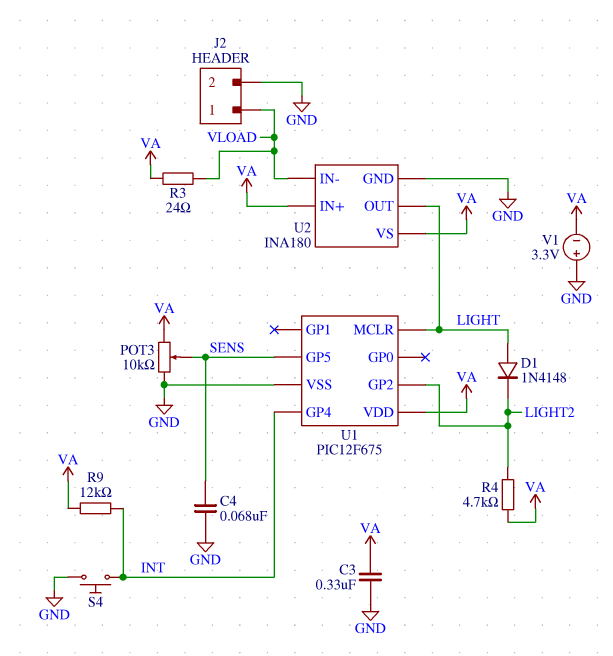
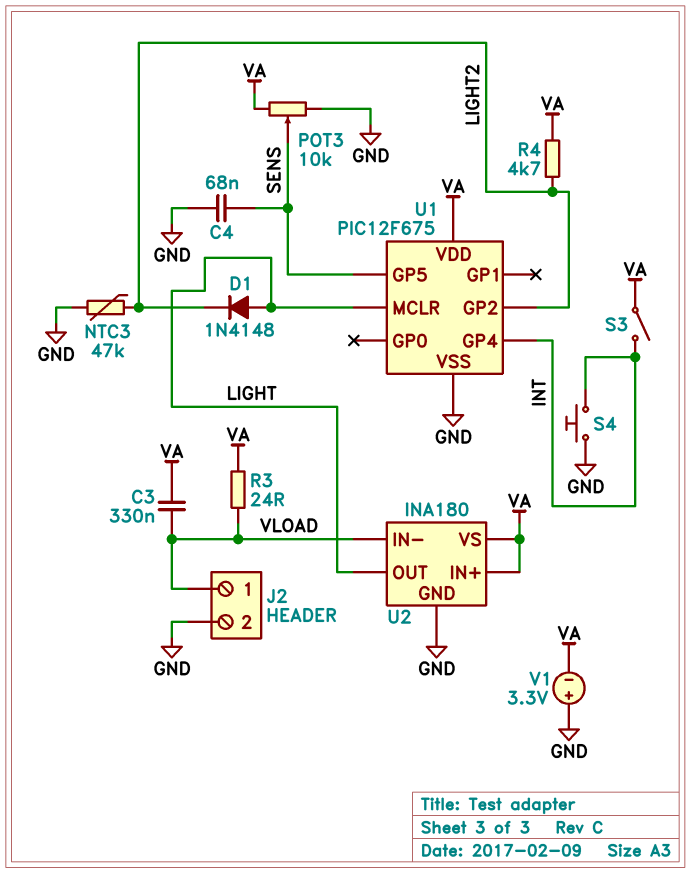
C3: 330nF (GND, VA) -> 330nF (VA, VLOAD)
NTC3: none -> 47k (GND, LIGHT2)
R9: 12k (INT, VA) -> none
S3: none -> switch (INT, VA)

